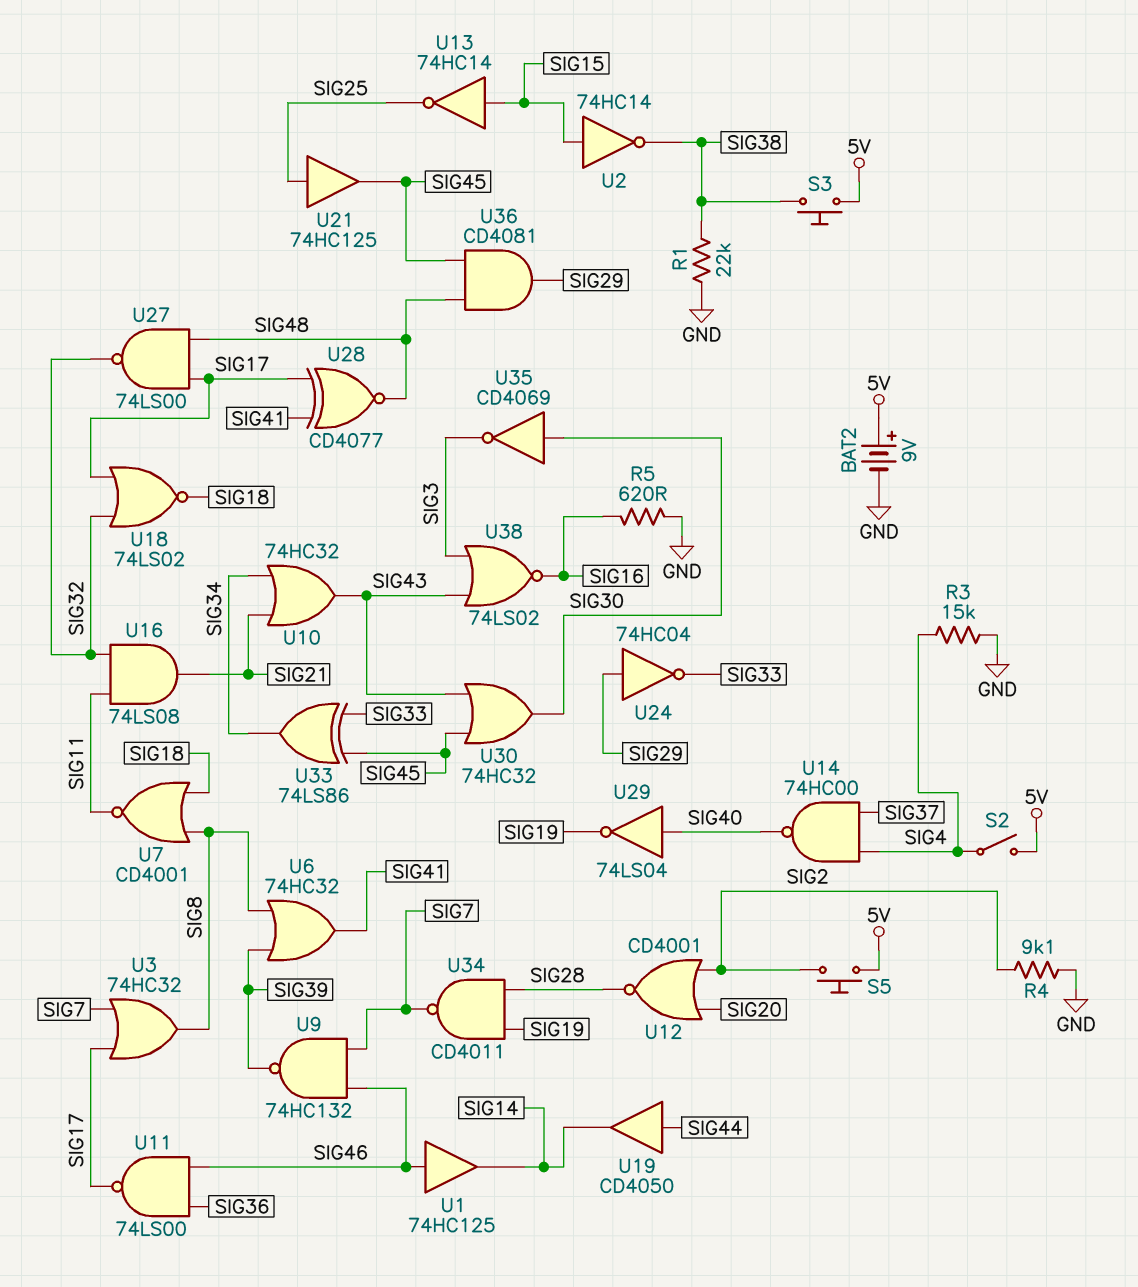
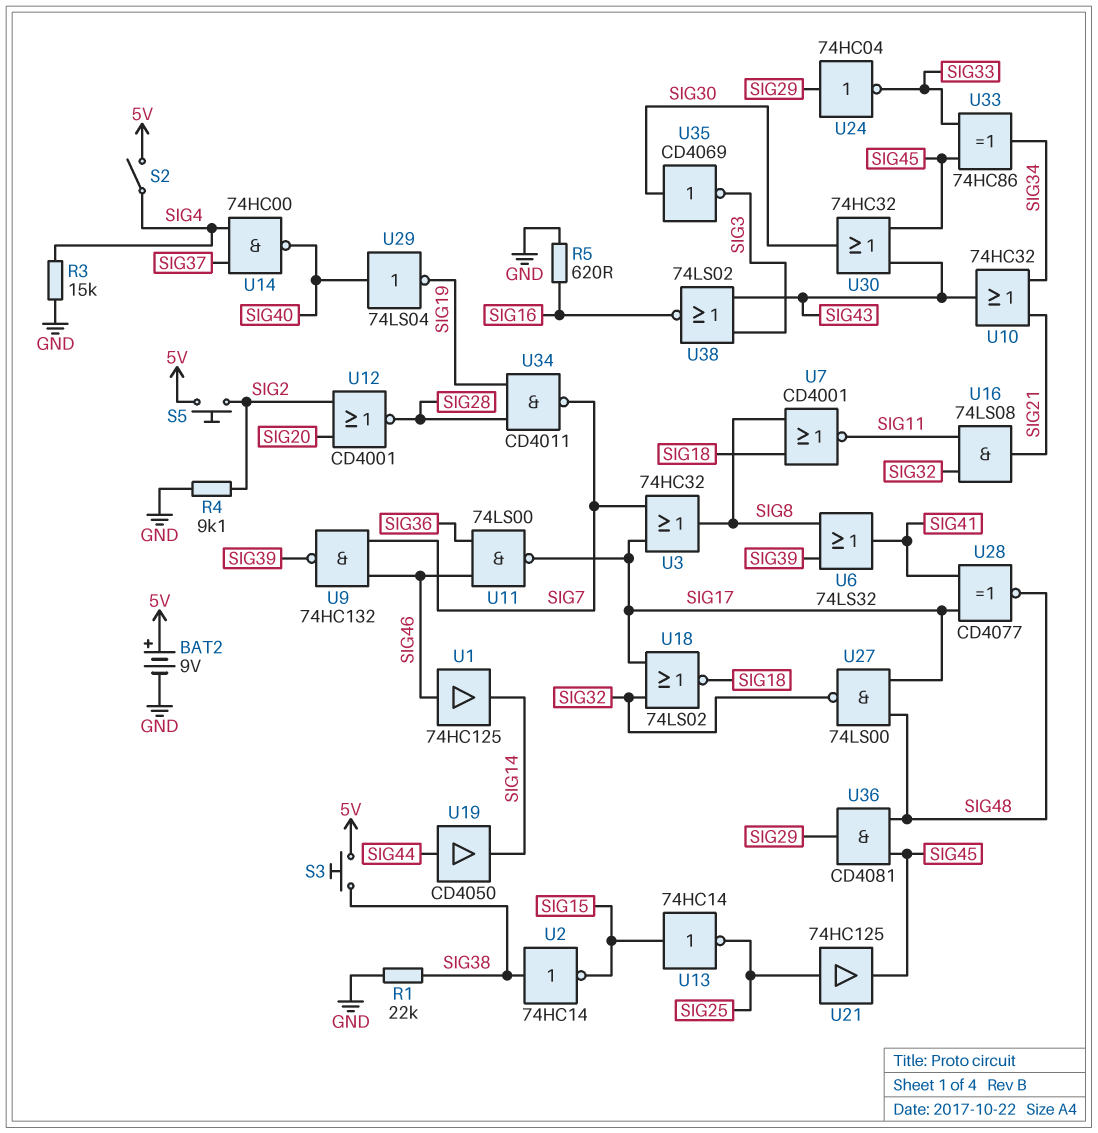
U2: NOT 74HC14 (in SIG15, out SIG38) -> NOT 74HC14 (in SIG38, out SIG15)
U6: OR 74HC32 (in SIG8, in SIG39, out SIG41) -> OR 74LS32 (in SIG8, in SIG39, out SIG41)
U33: XOR 74LS86 (in SIG33, in SIG45, out SIG34) -> XOR 74HC86 (in SIG33, in SIG45, out SIG34)

